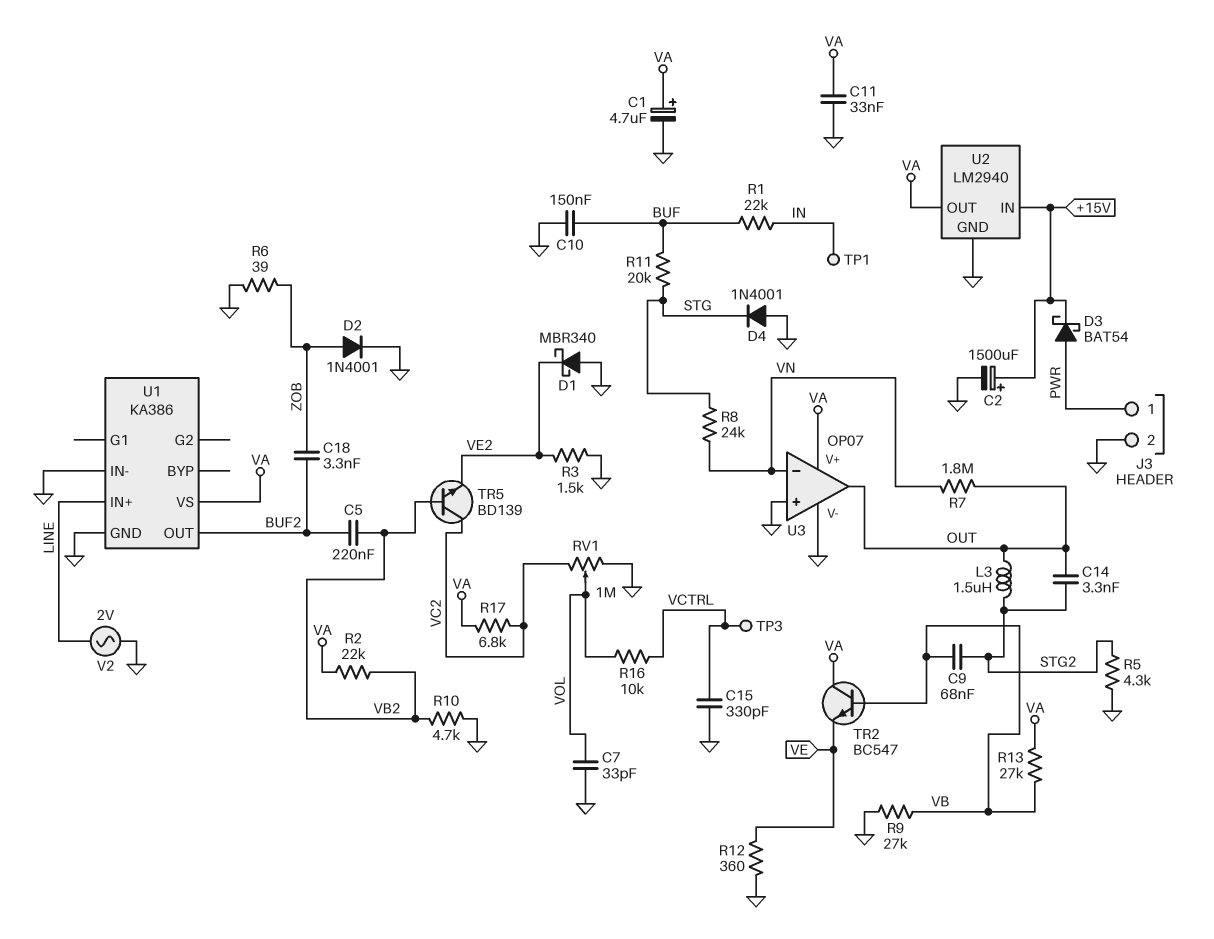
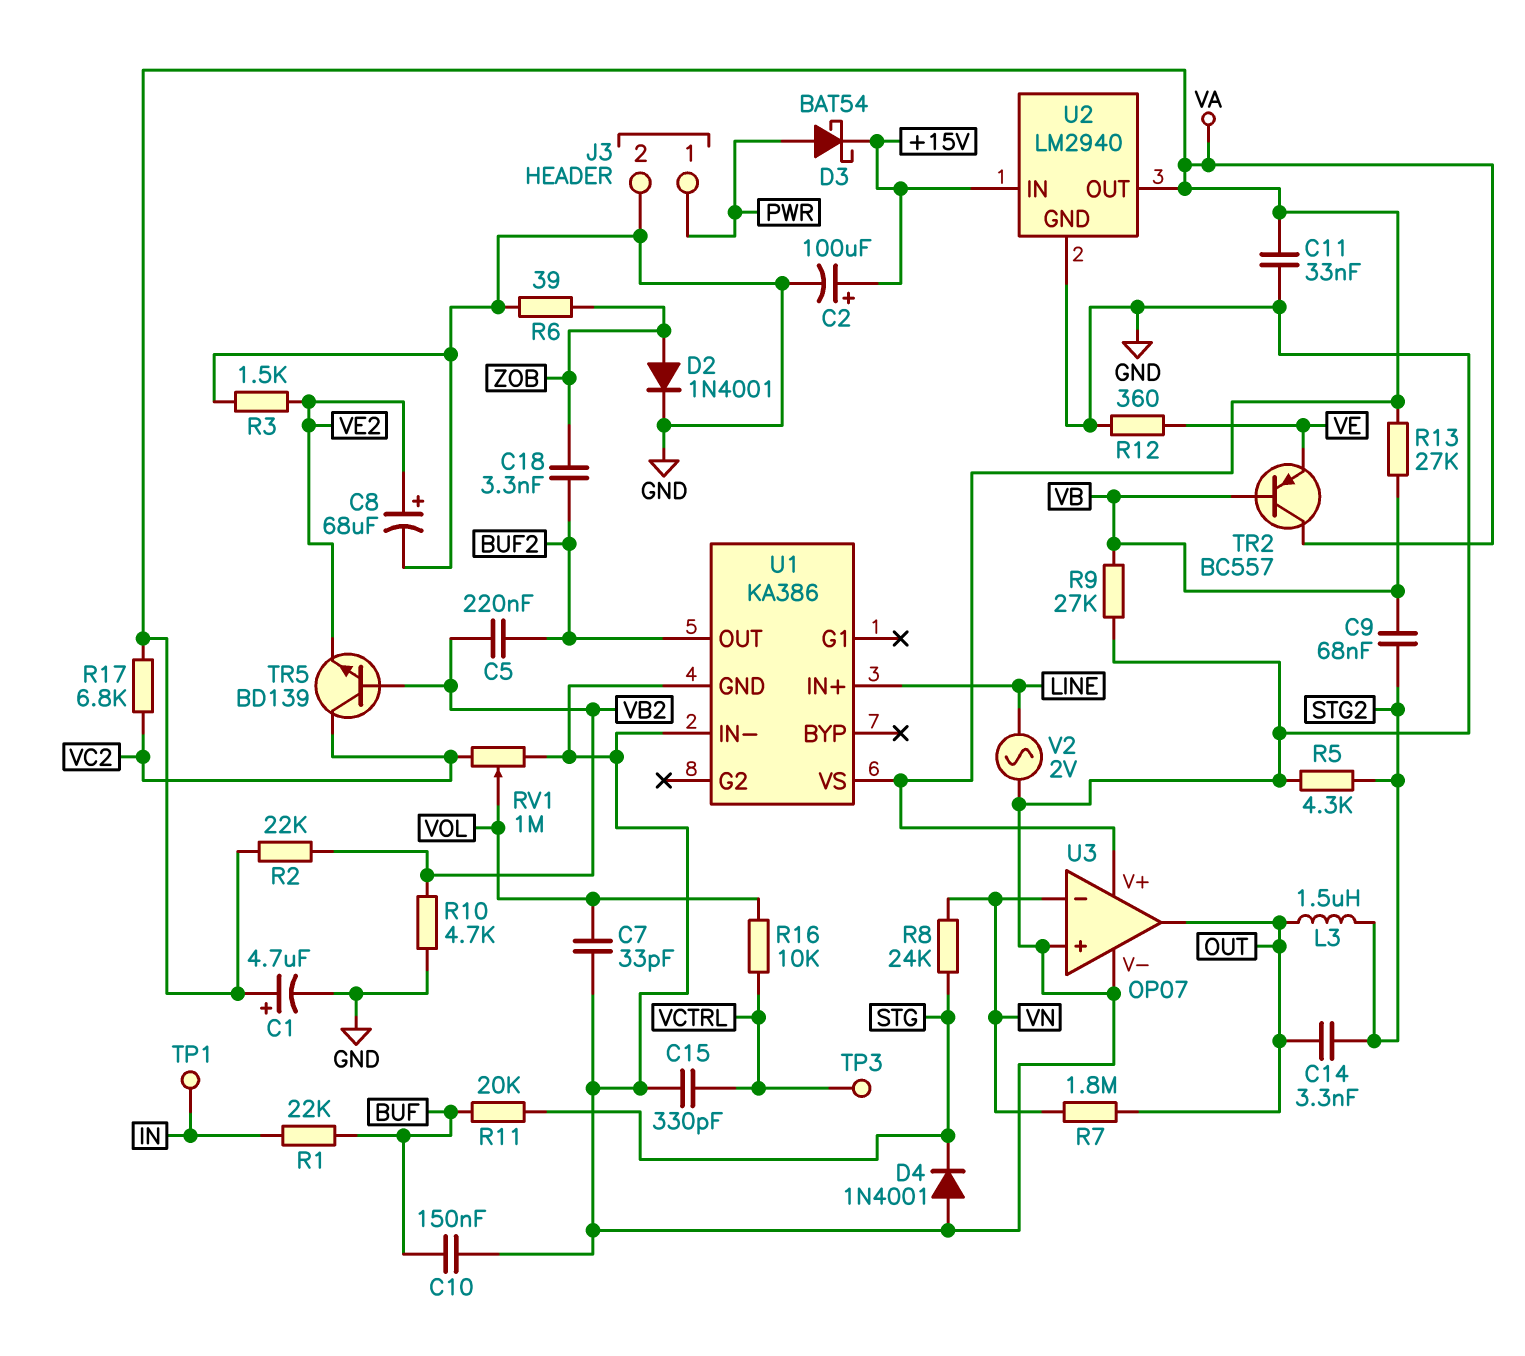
C2: 1500uF (plus +15V, minus GND) -> 100uF (plus +15V, minus GND)
C8: none -> 68uF (plus VE2, minus GND)
D1: schottky MBR340 (A GND, K VE2) -> none
TR2: NPN BC547 (B VB, C VA, E VE) -> PNP BC557 (B VB, C VA, E VE)

